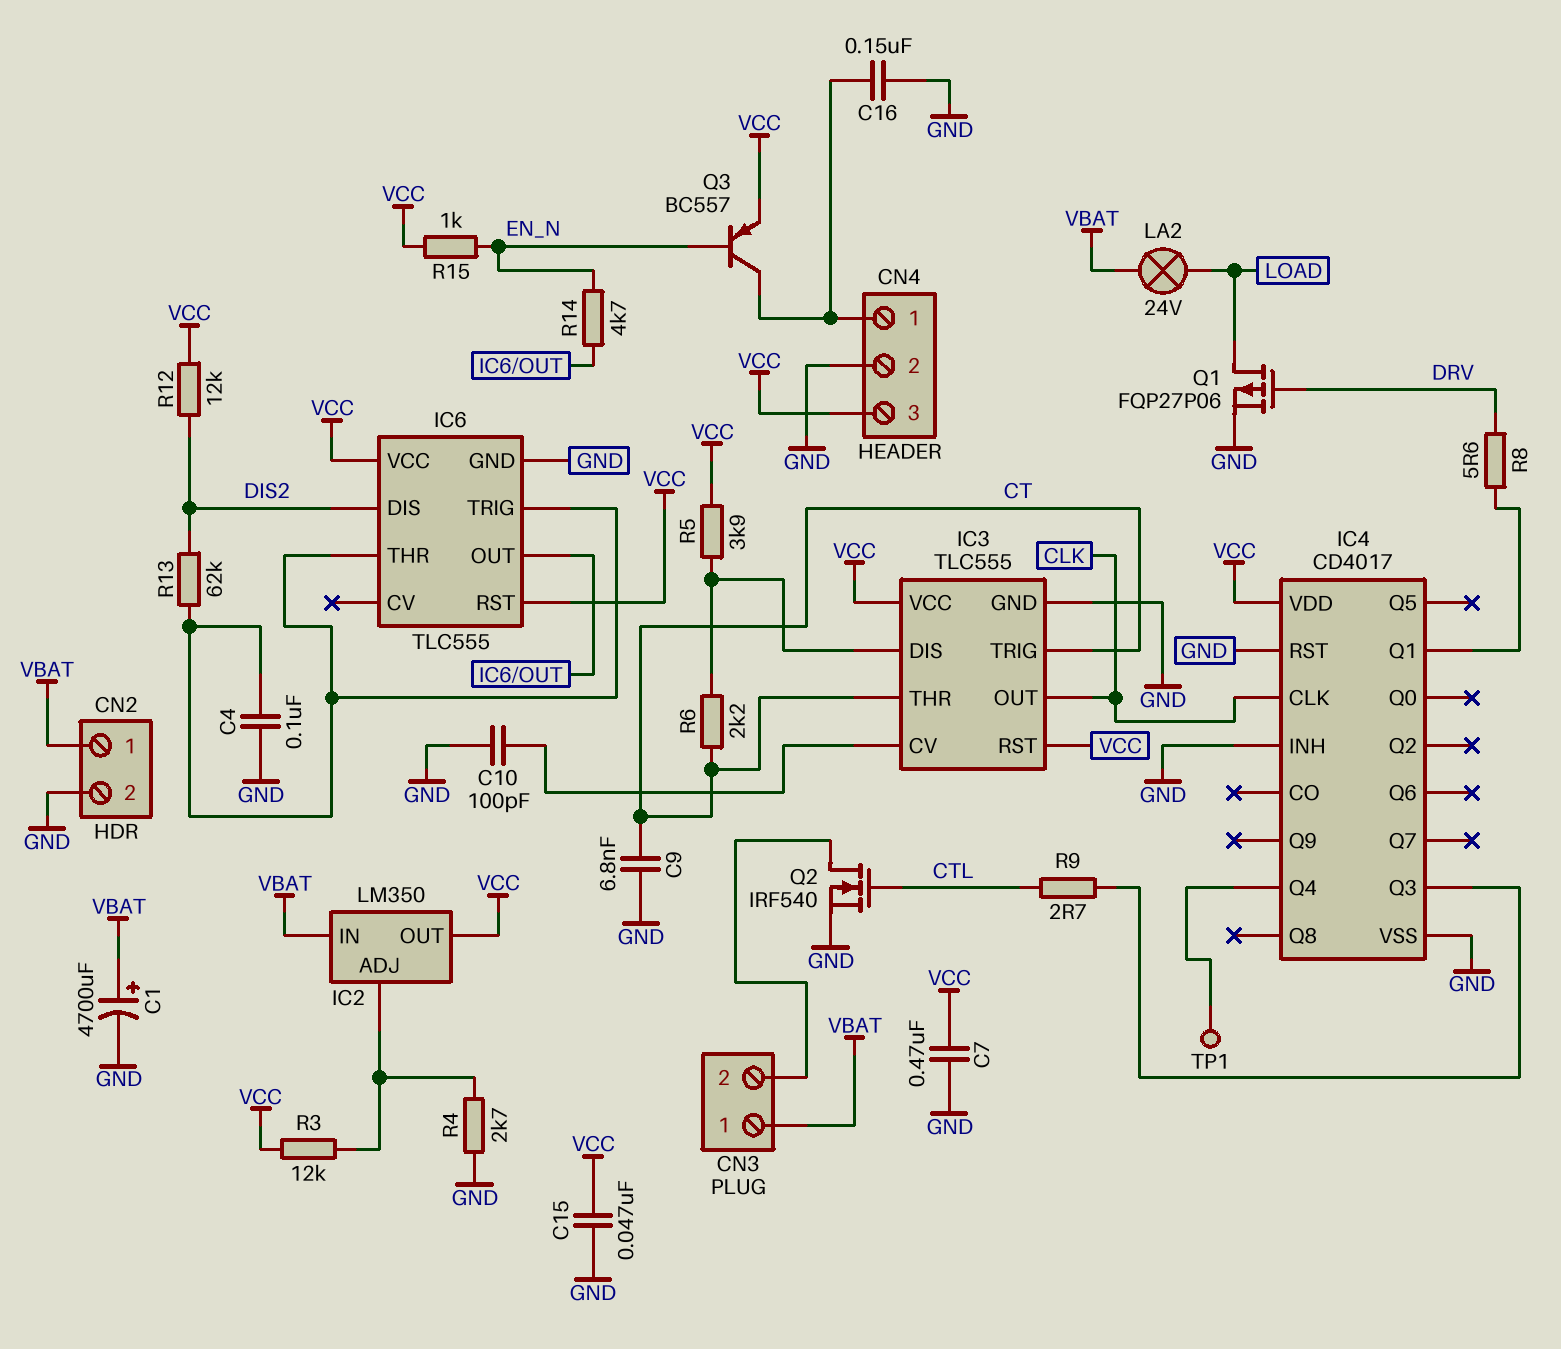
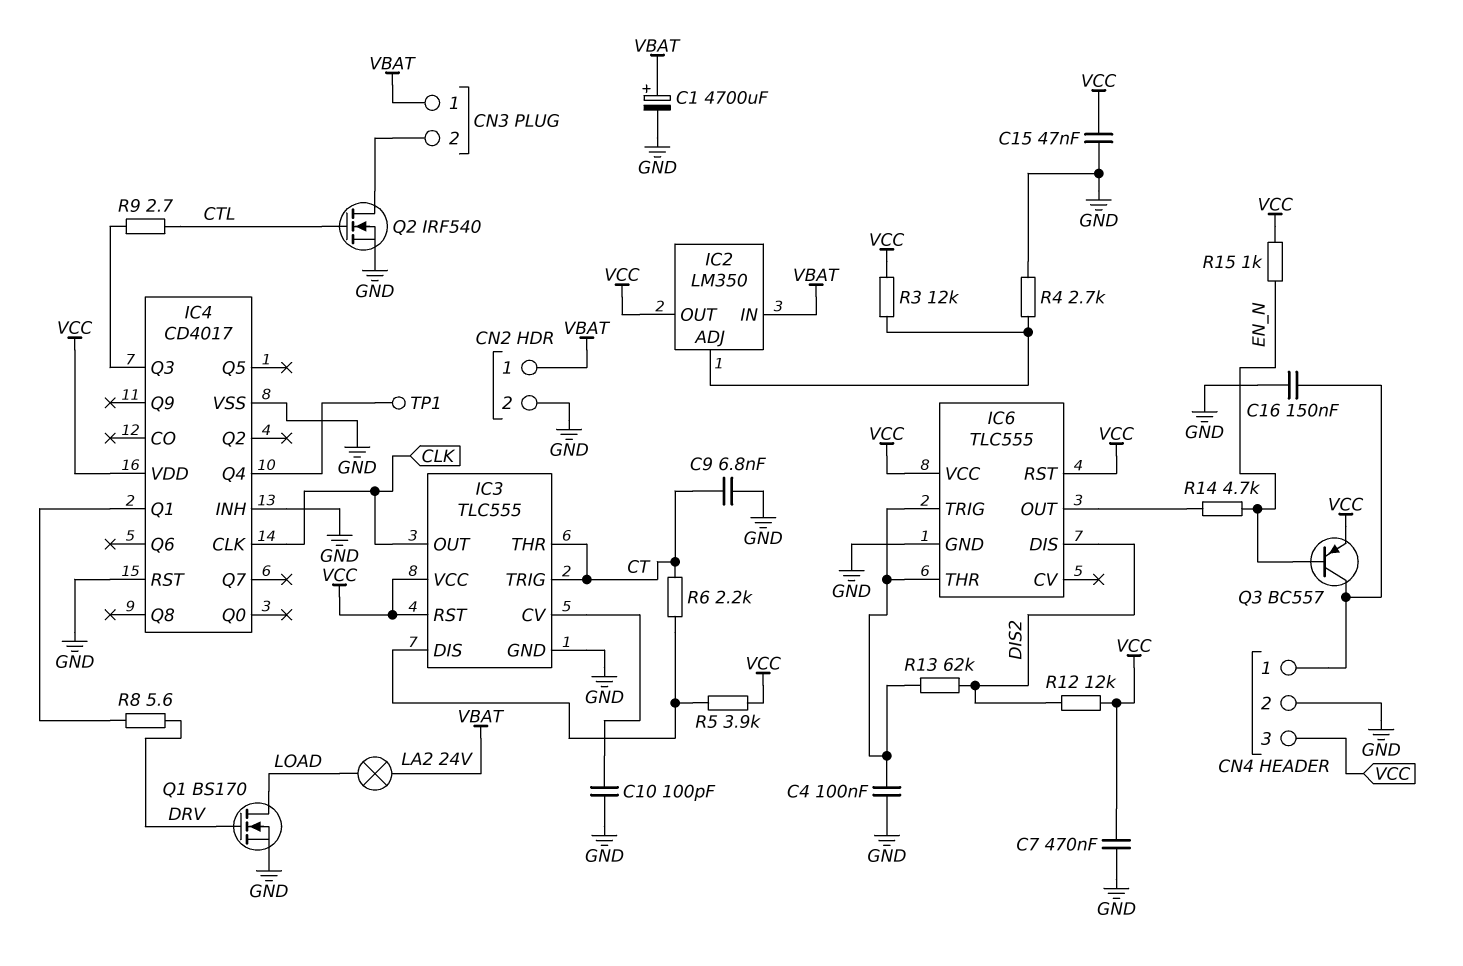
Q1: PMOS FQP27P06 (G DRV, D LOAD, S GND) -> NMOS BS170 (G DRV, D LOAD, S GND)

